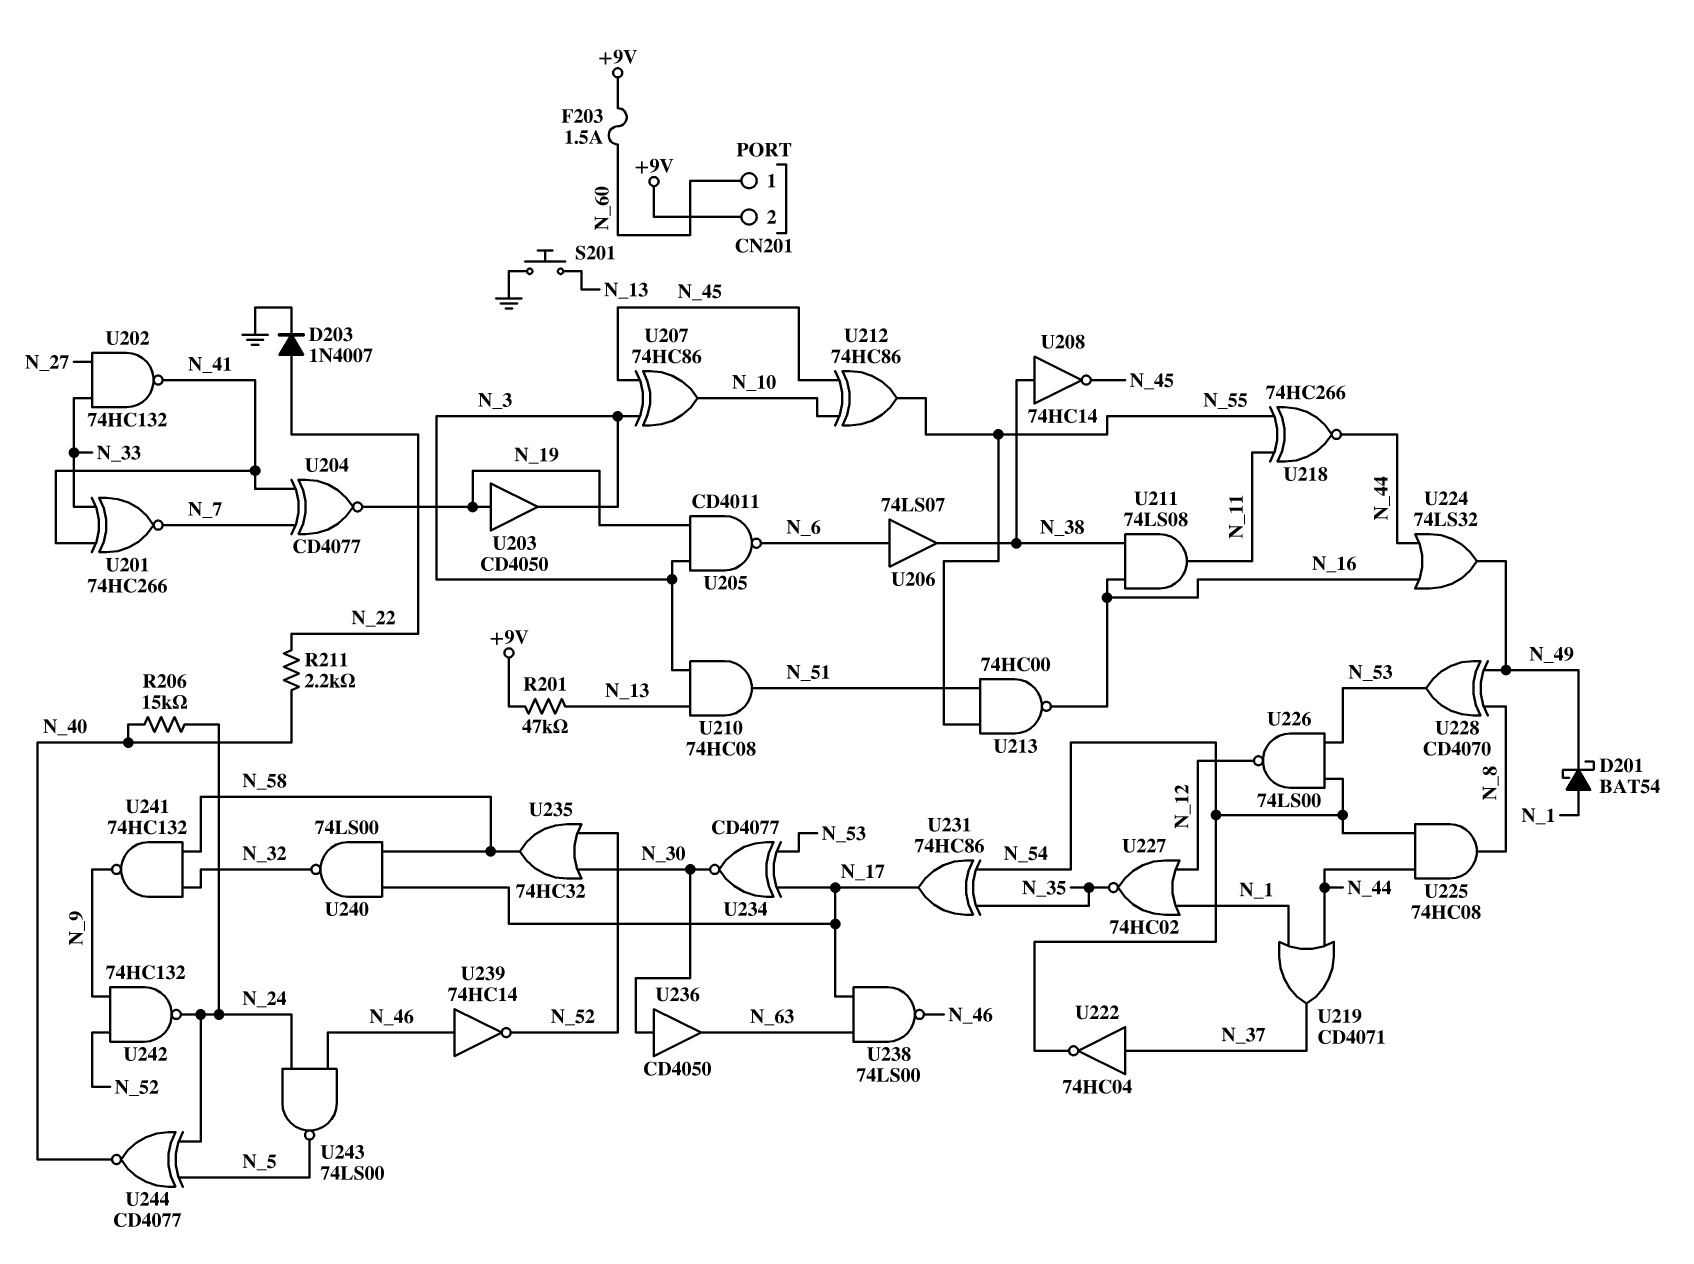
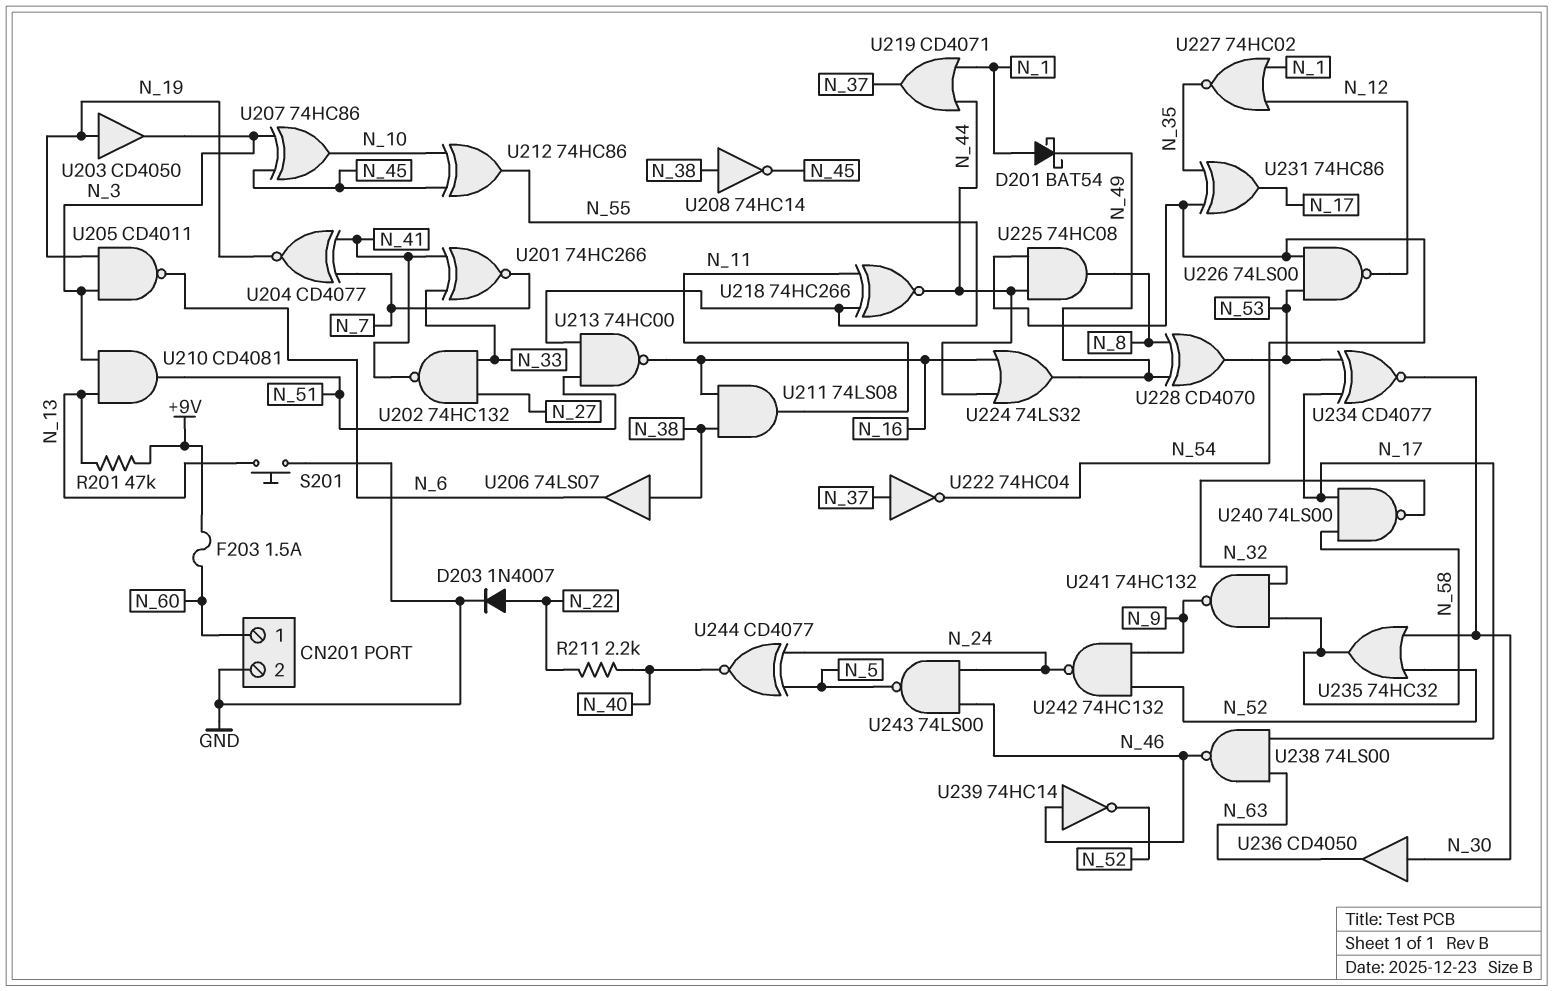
CN201 pin 2: +9V -> GND
R206: 15k (N_24, N_40) -> none
U206: buffer 74LS07 (in N_6, out N_38) -> buffer 74LS07 (in N_38, out N_6)
U210: AND 74HC08 (in N_3, in N_13, out N_51) -> AND CD4081 (in N_3, in N_13, out N_51)

